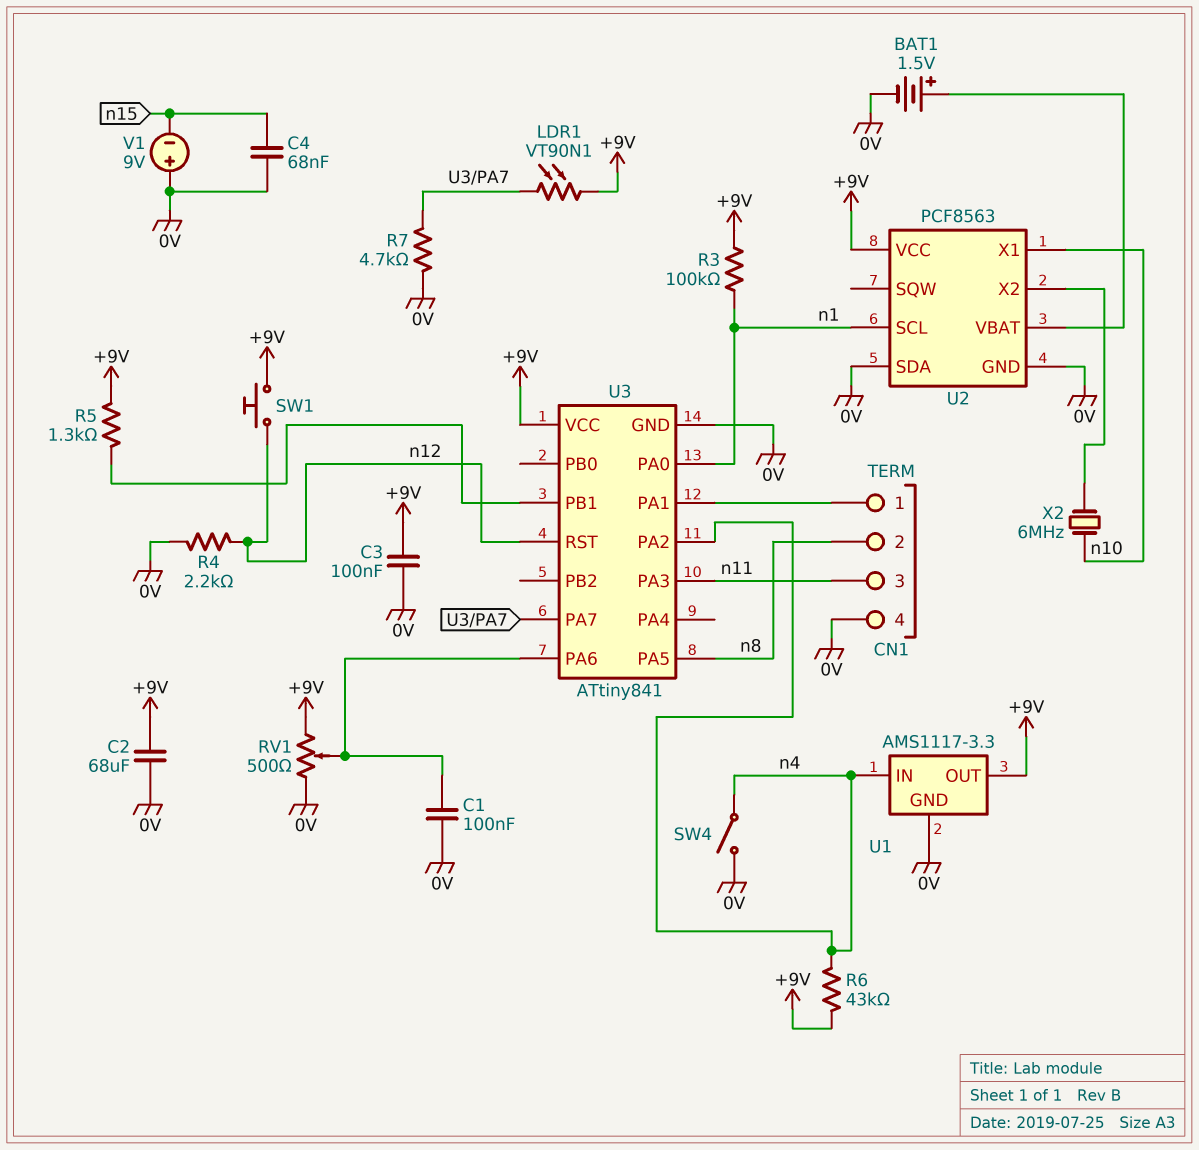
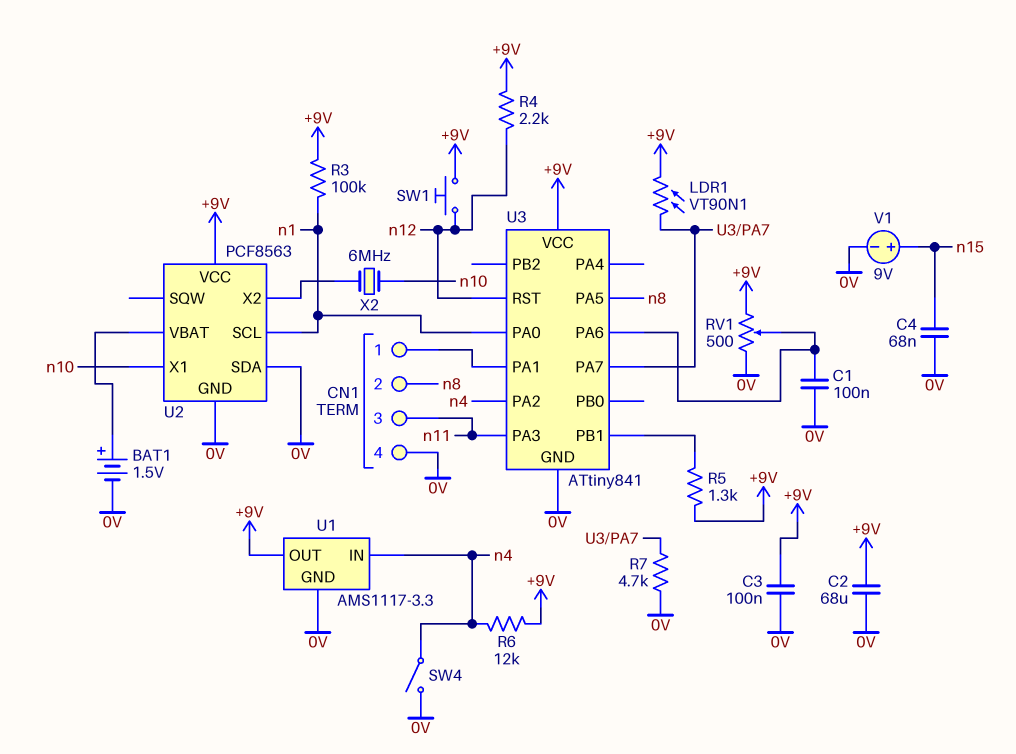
R4: 2.2k (0V, n12) -> 2.2k (+9V, n12)
R6: 43k (+9V, n4) -> 12k (+9V, n4)
V1: 9V (plus 0V, minus n15) -> 9V (plus n15, minus 0V)

